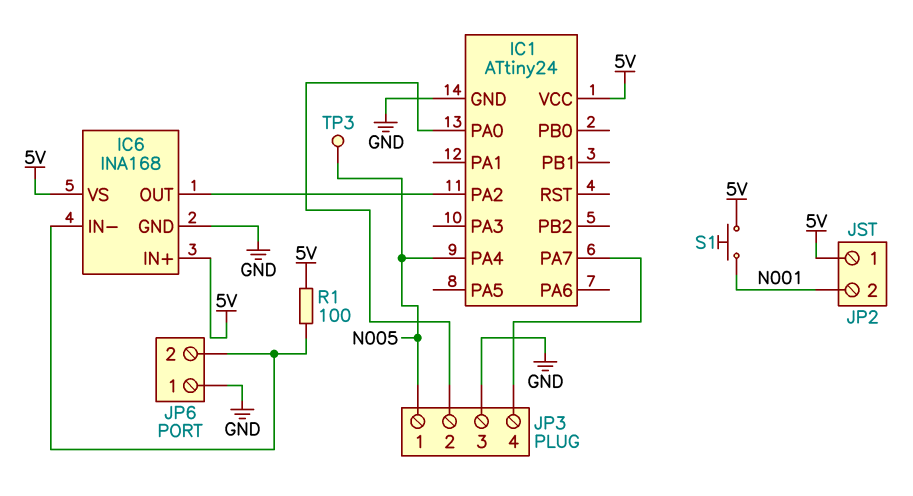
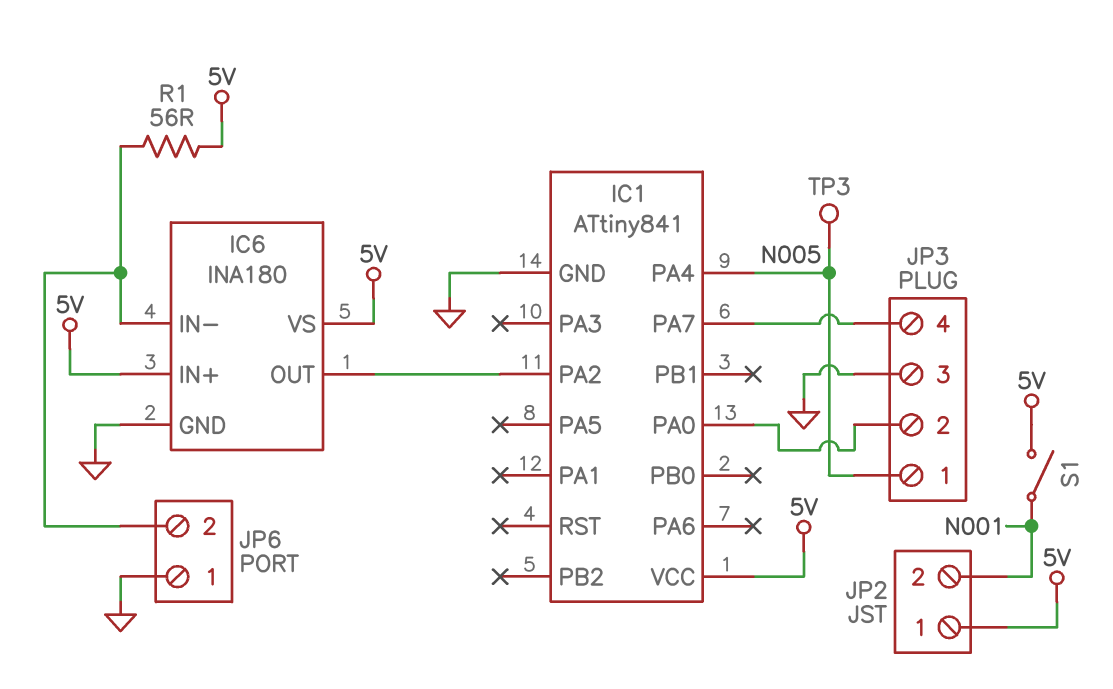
IC1: ATtiny24 -> ATtiny841
IC6: INA168 -> INA180
R1: 100 (5V, IC6/IN-) -> 56 (5V, IC6/IN-)
S1: button (5V, N001) -> switch (5V, N001)

